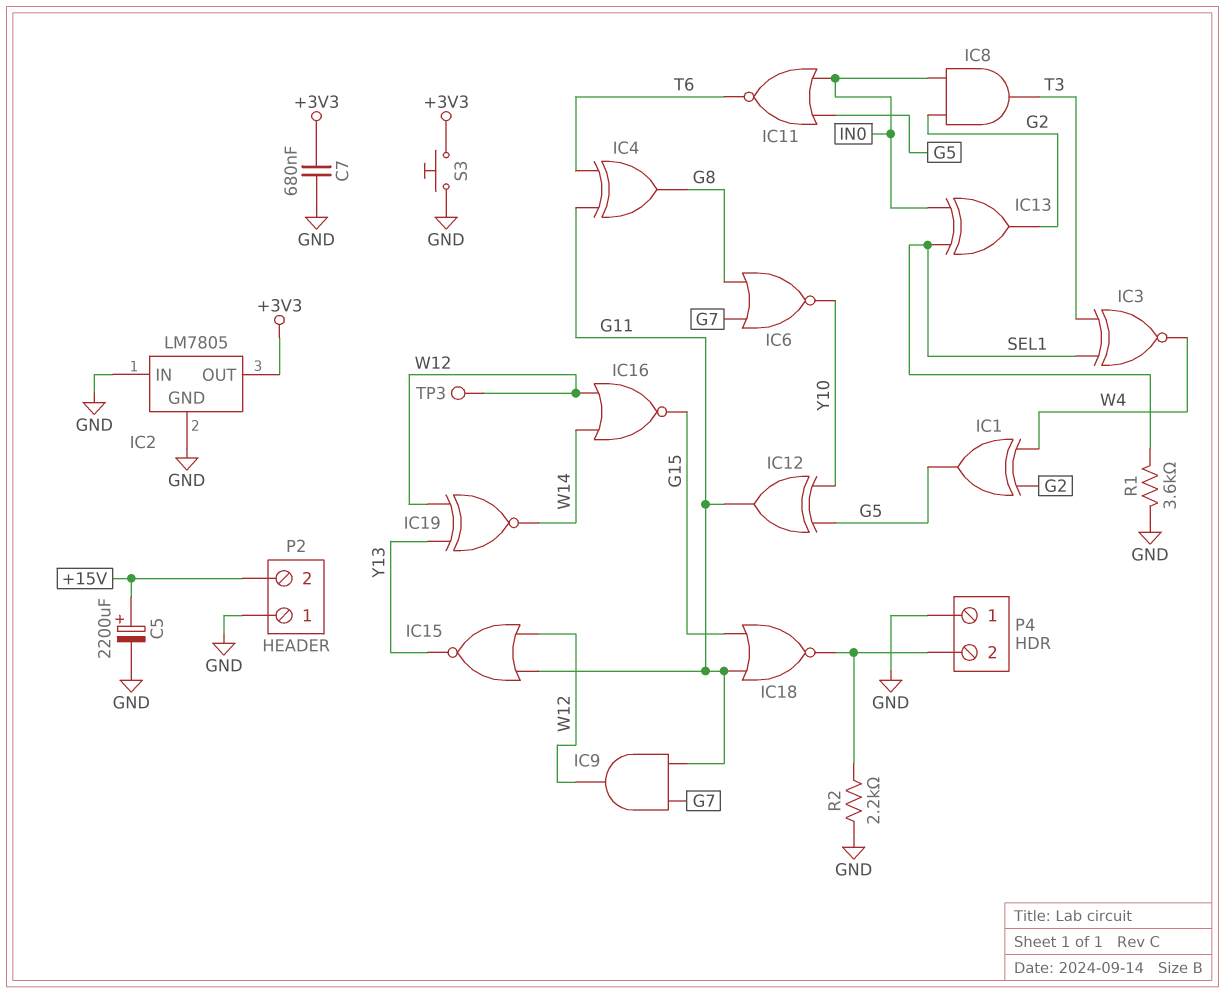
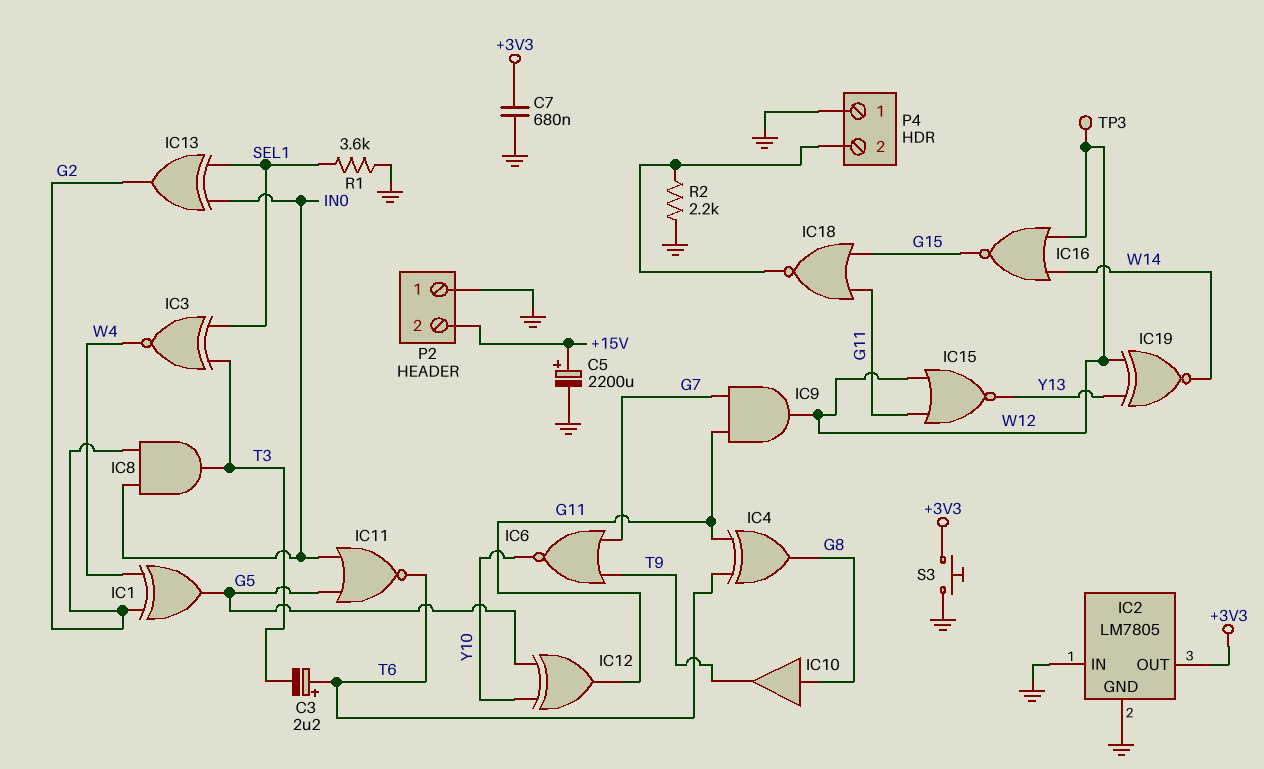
C3: none -> 2.2uF (plus T6, minus T3)
IC6: NOR (in G7, in G8, out Y10) -> NOR (in G7, in T9, out Y10)
IC10: none -> buffer (in G8, out T9)

